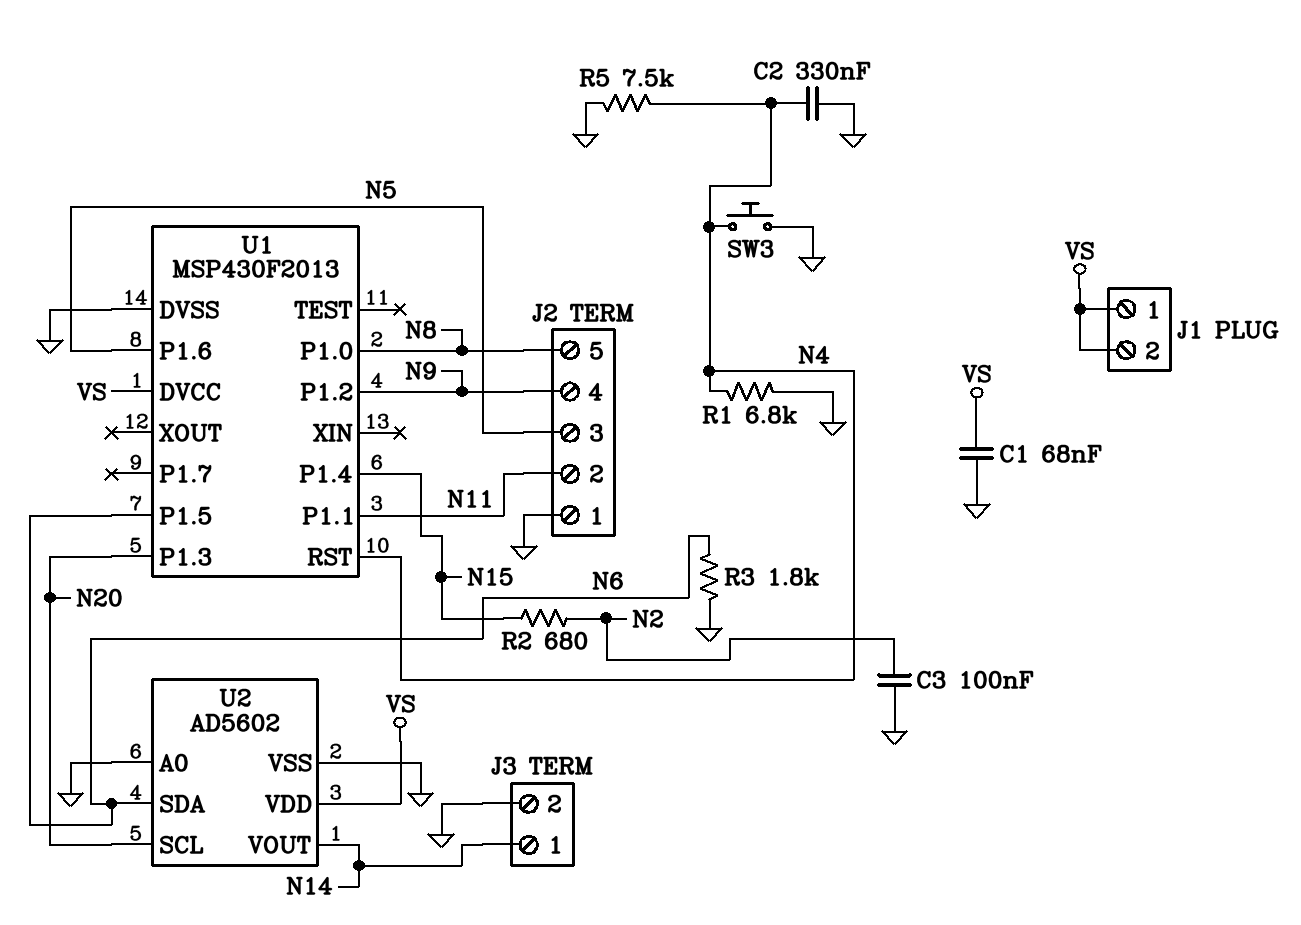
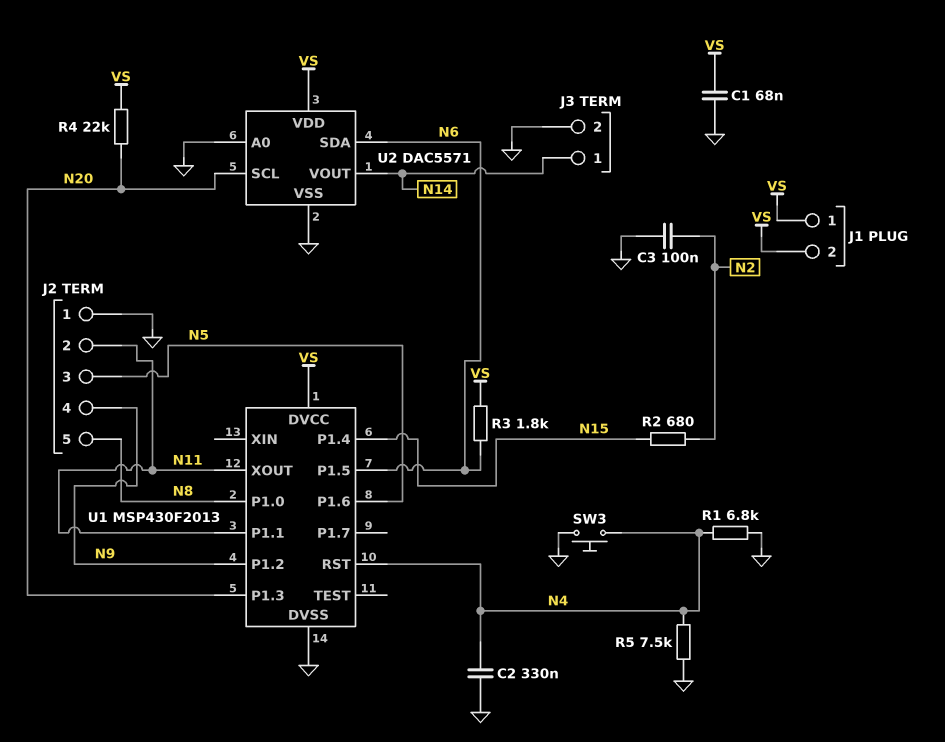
R3: 1.8k (GND, N6) -> 1.8k (N6, VS)
R4: none -> 22k (N20, VS)
U1 pin XOUT: none -> N11
U2: AD5602 -> DAC5571

